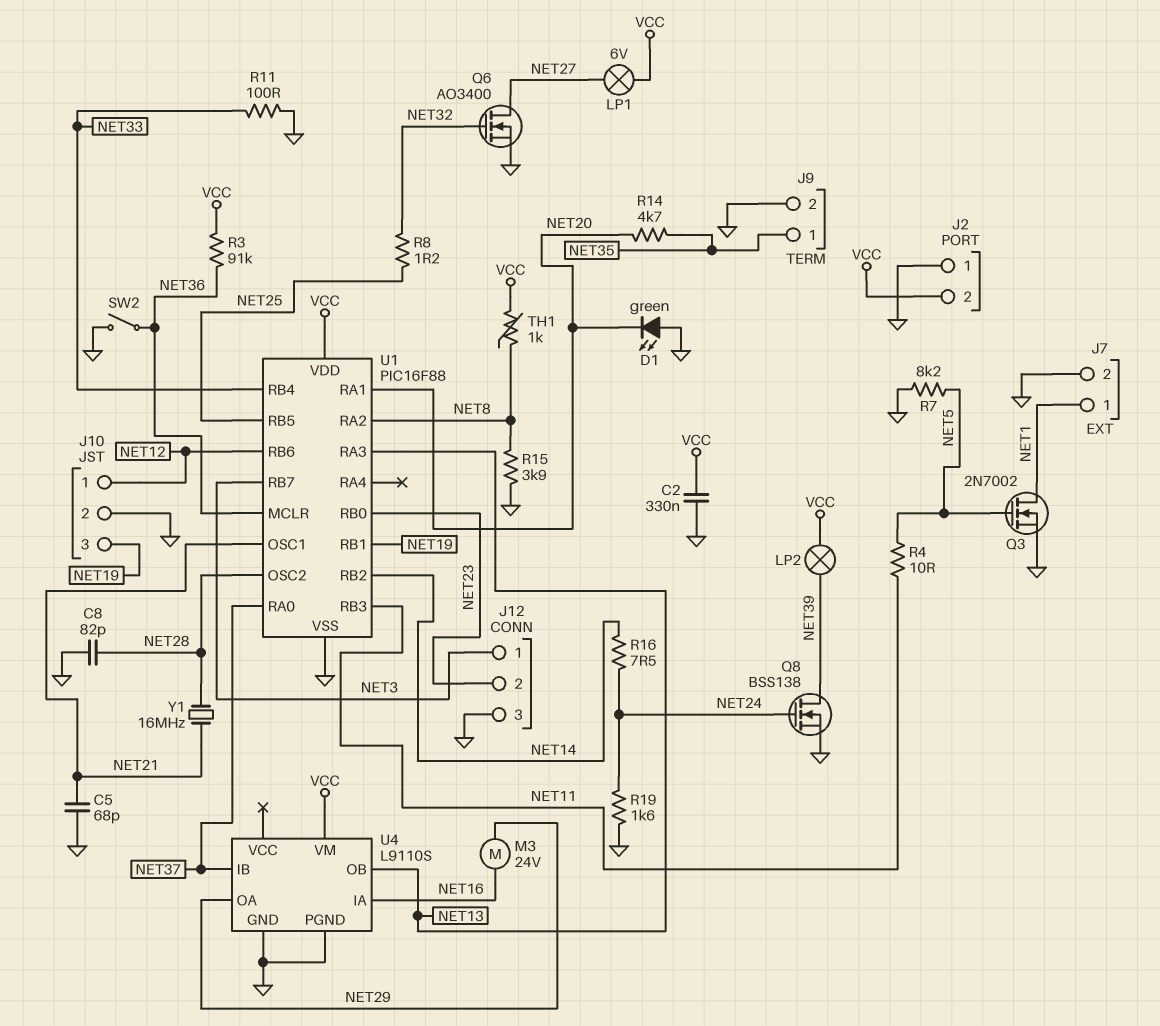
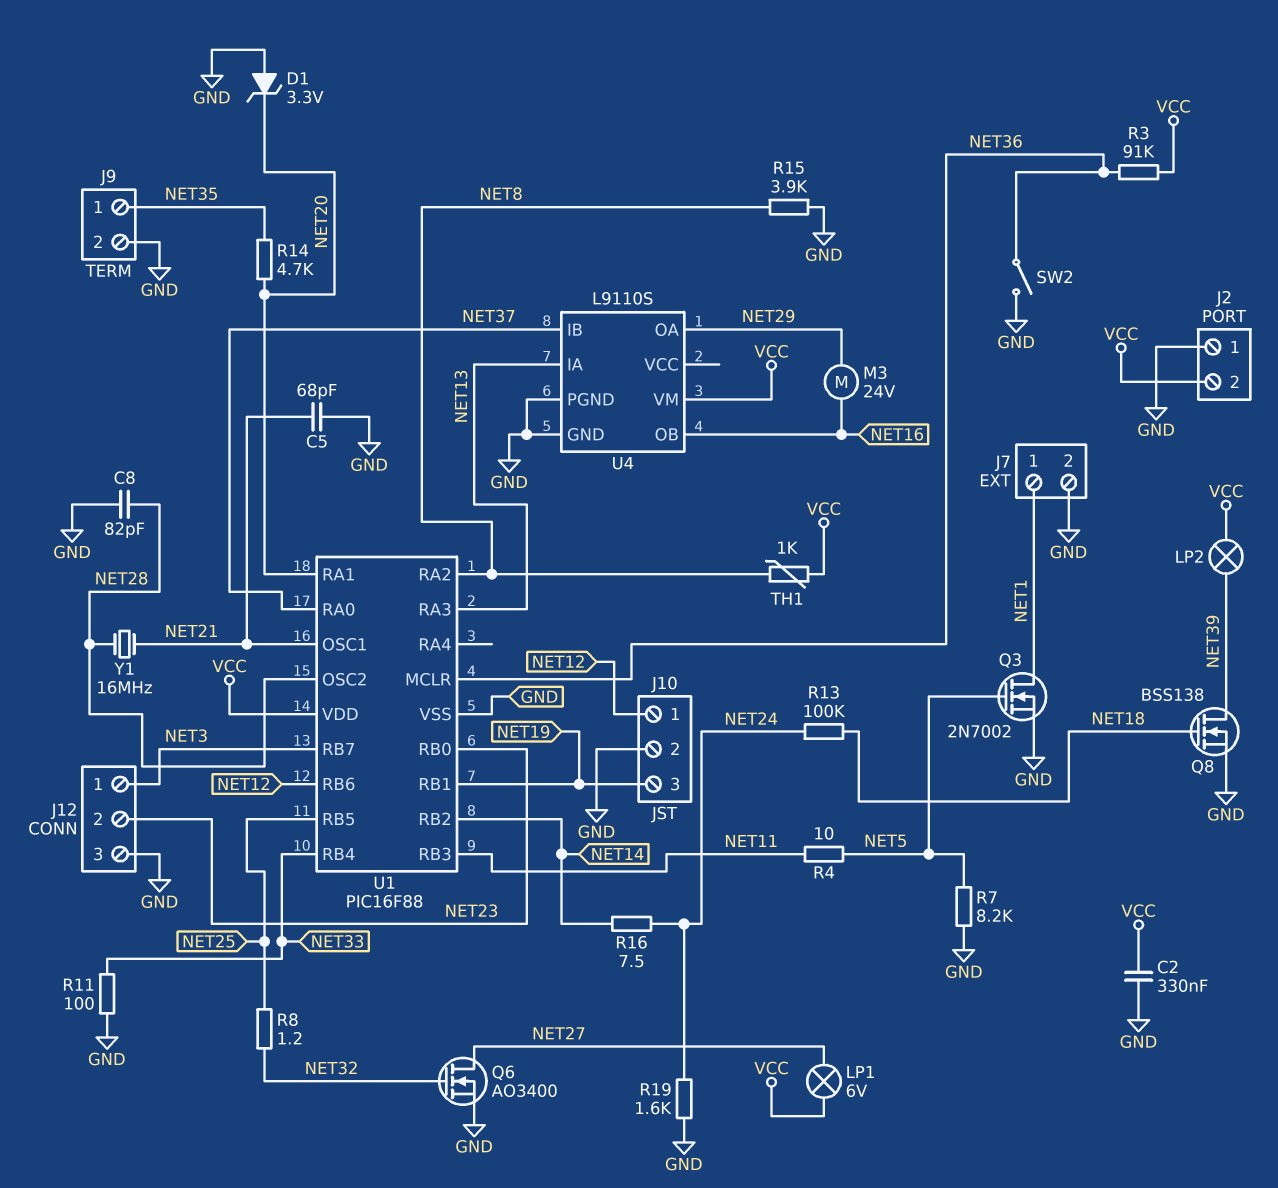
D1: LED green (A GND, K NET20) -> zener 3.3V (A GND, K NET20)
Q8: NMOS BSS138 (G NET24, D NET39, S GND) -> NMOS BSS138 (G NET18, D NET39, S GND)
R13: none -> 100k (NET18, NET24)
U4 pin IA: NET16 -> NET13
U4 pin OB: NET13 -> NET16

